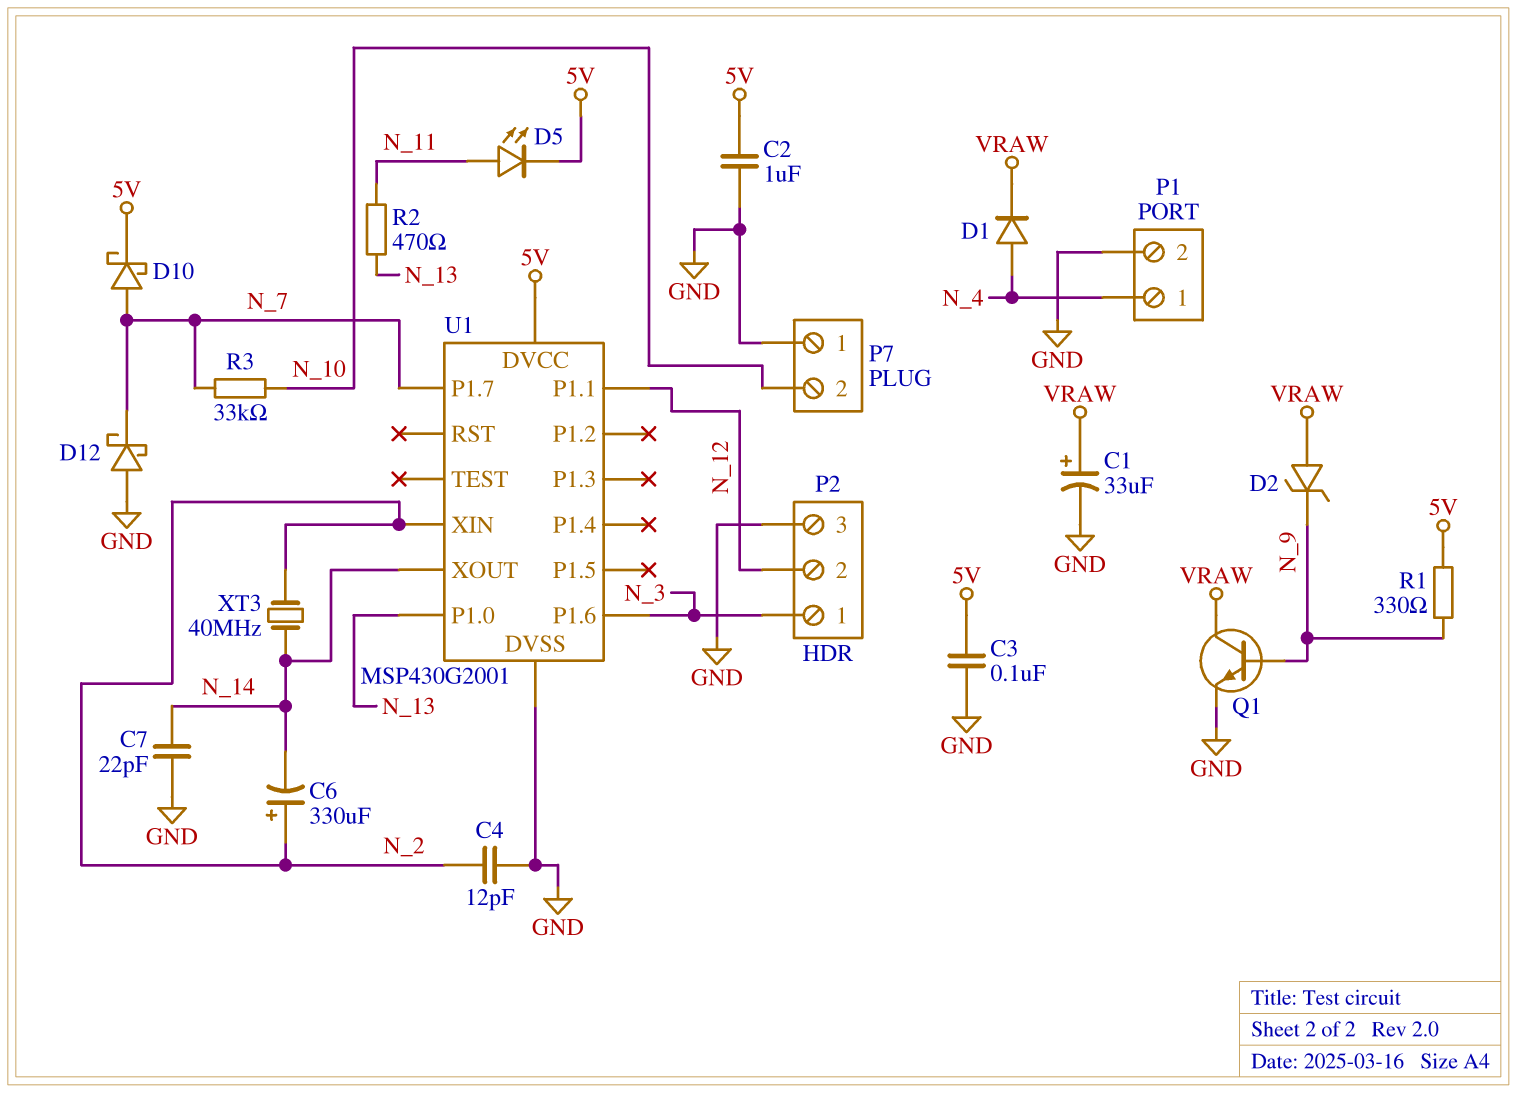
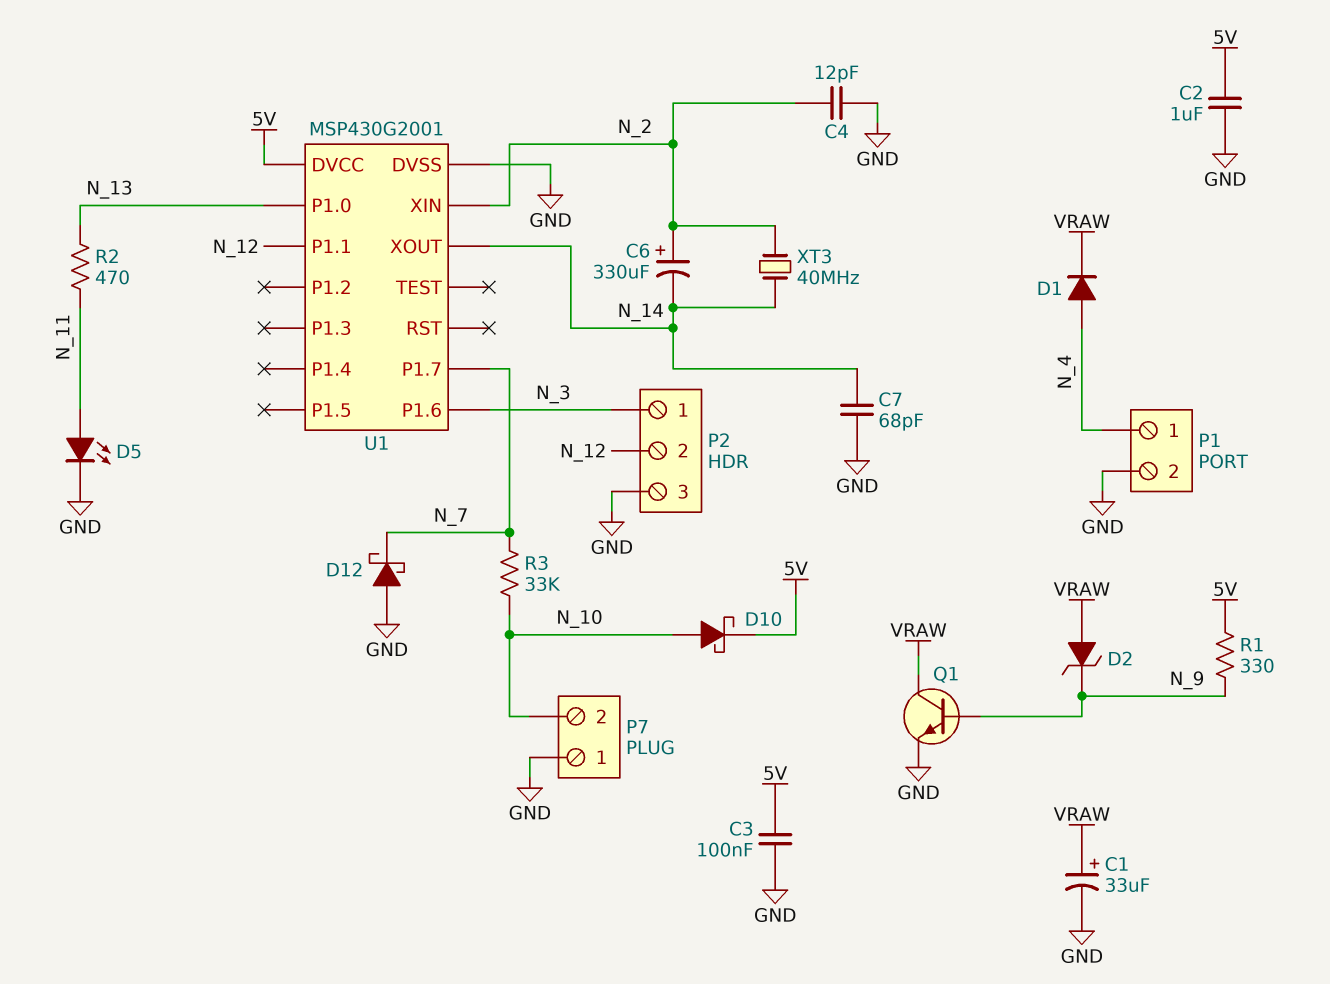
C7: 22pF (GND, N_14) -> 68pF (GND, N_14)
D5: LED (A N_11, K 5V) -> LED (A N_11, K GND)
D10: schottky (A N_7, K 5V) -> schottky (A N_10, K 5V)

